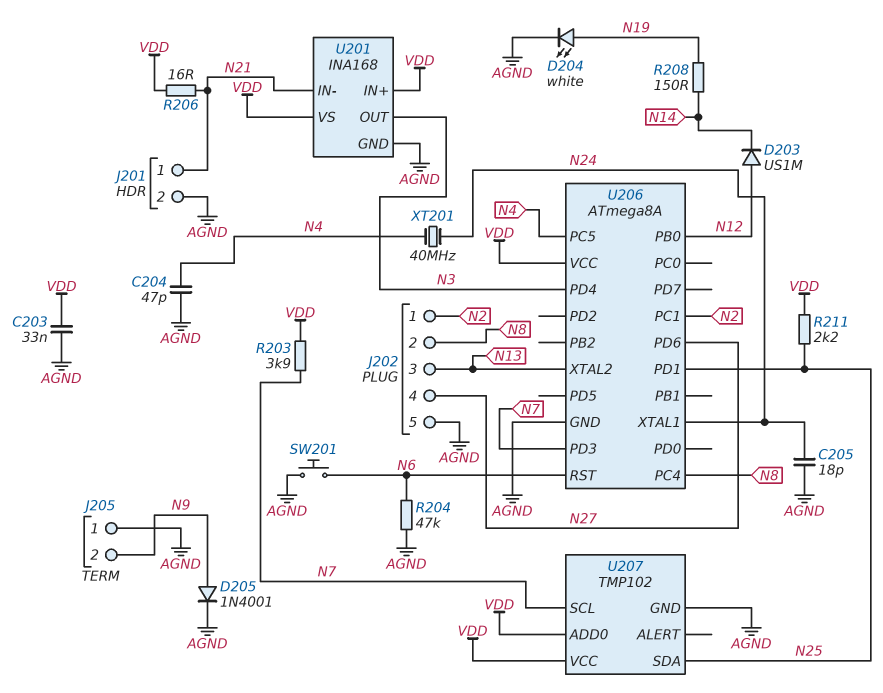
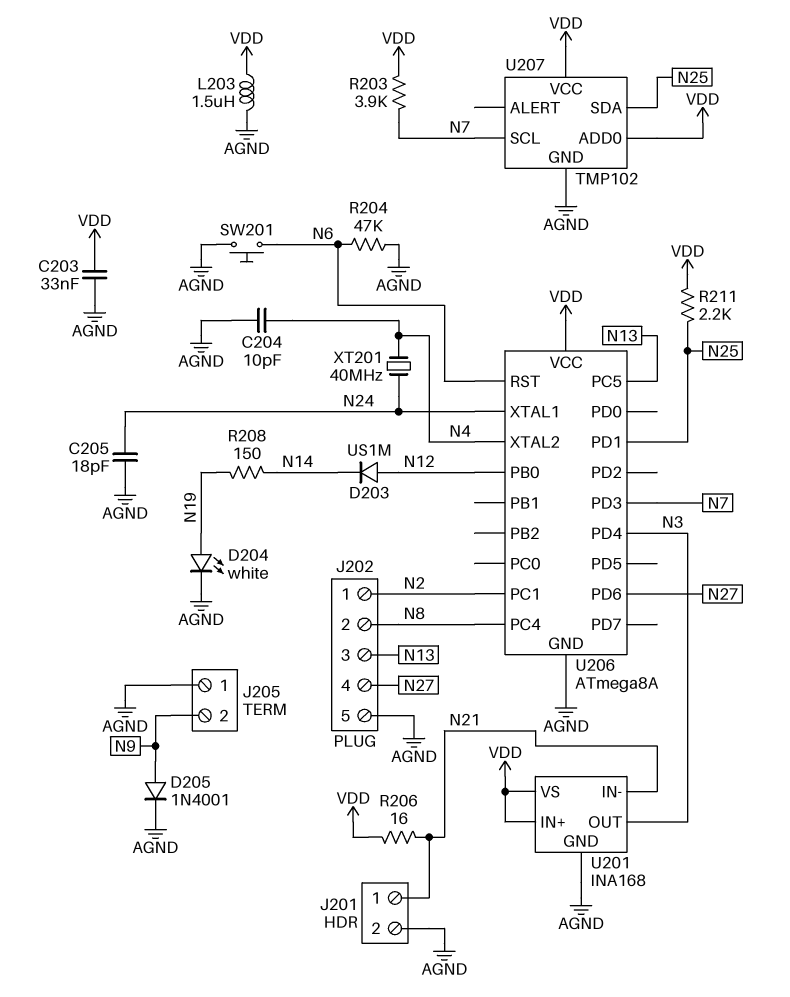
C204: 47pF (AGND, N4) -> 10pF (AGND, N4)
L203: none -> 1.5uH (AGND, VDD)
U206 pin PC5: N4 -> N13
U206 pin XTAL2: N13 -> N4

